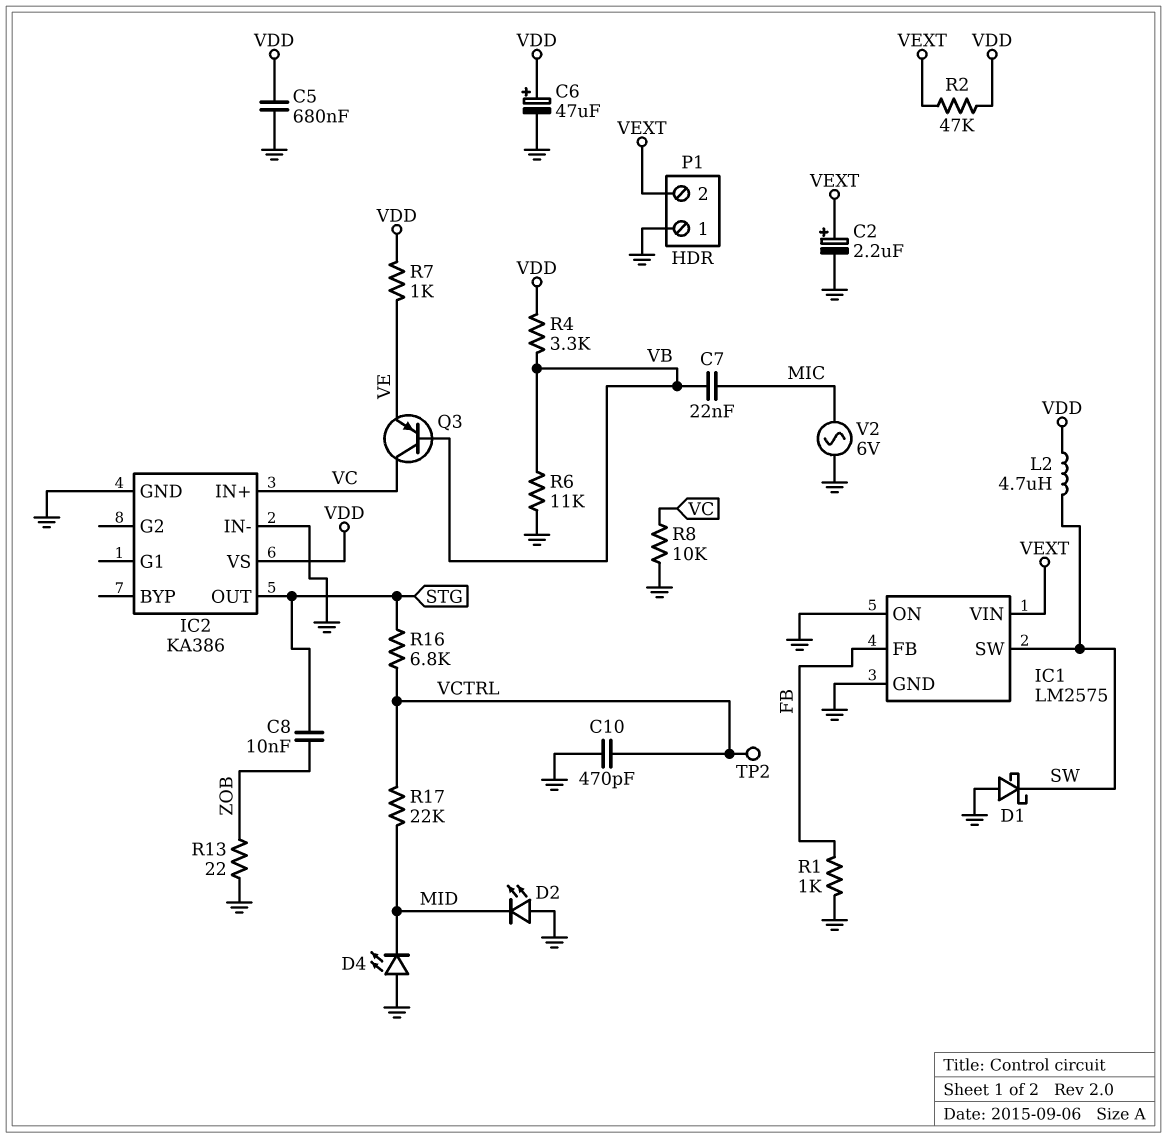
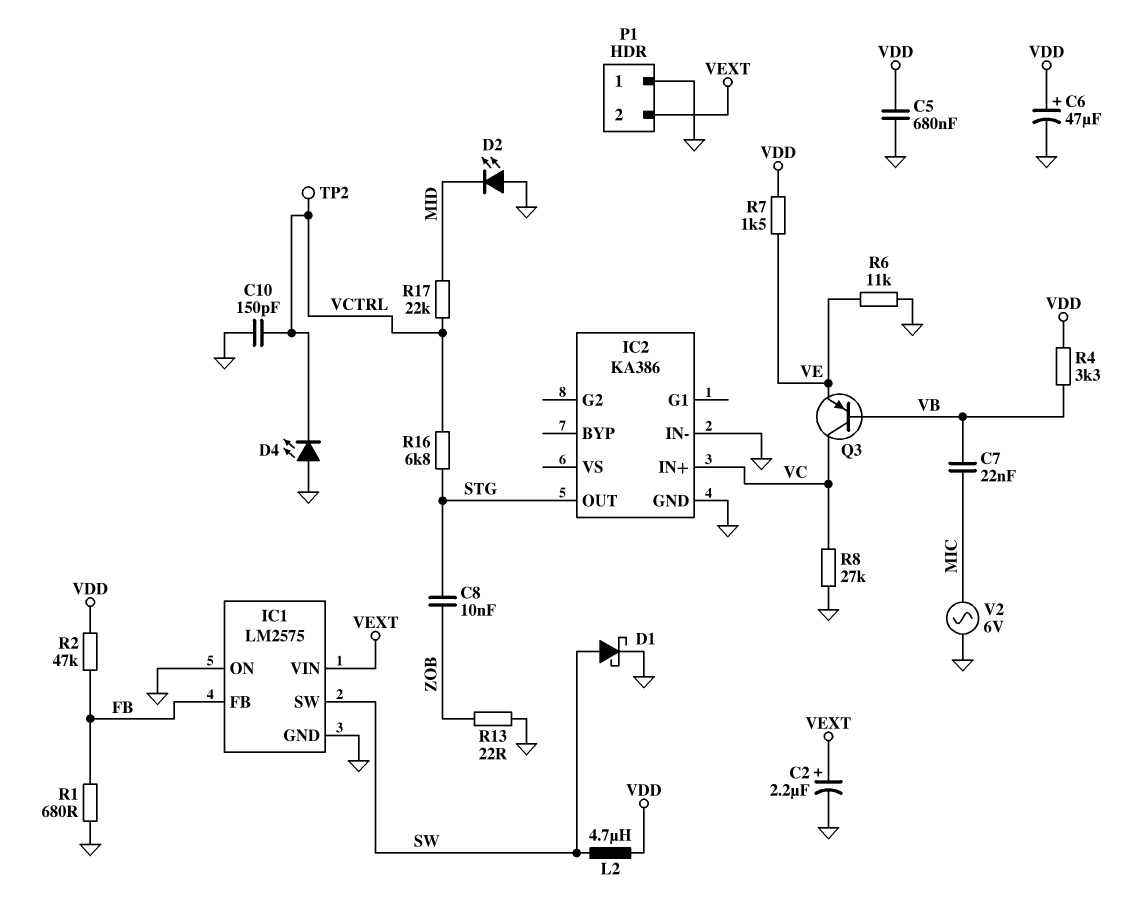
C10: 470pF (GND, VCTRL) -> 150pF (GND, VCTRL)
D1: schottky (A GND, K SW) -> schottky (A SW, K GND)
D4: LED (A GND, K MID) -> LED (A GND, K VCTRL)
IC2 pin VS: VDD -> none
R1: 1k (FB, GND) -> 680 (FB, GND)
R2: 47k (VDD, VEXT) -> 47k (FB, VDD)
R6: 11k (GND, VB) -> 11k (GND, VE)
R7: 1k (VDD, VE) -> 1.5k (VDD, VE)
R8: 10k (GND, VC) -> 27k (GND, VC)

